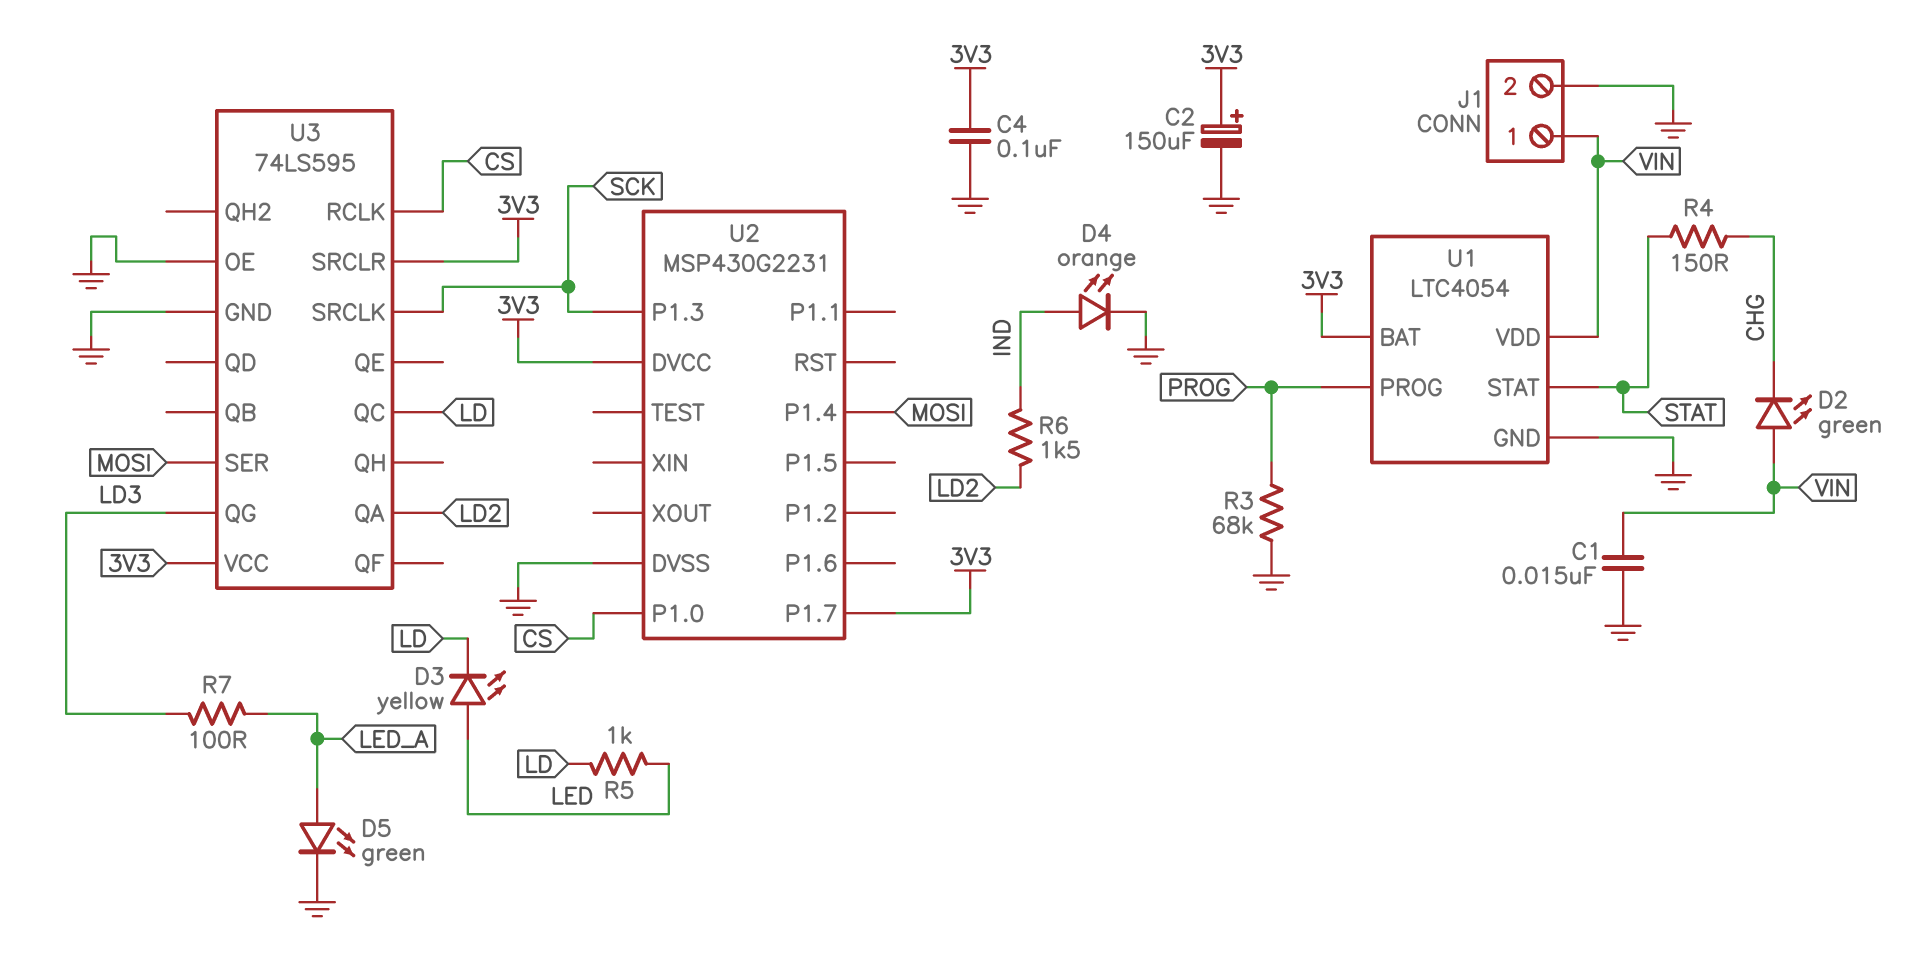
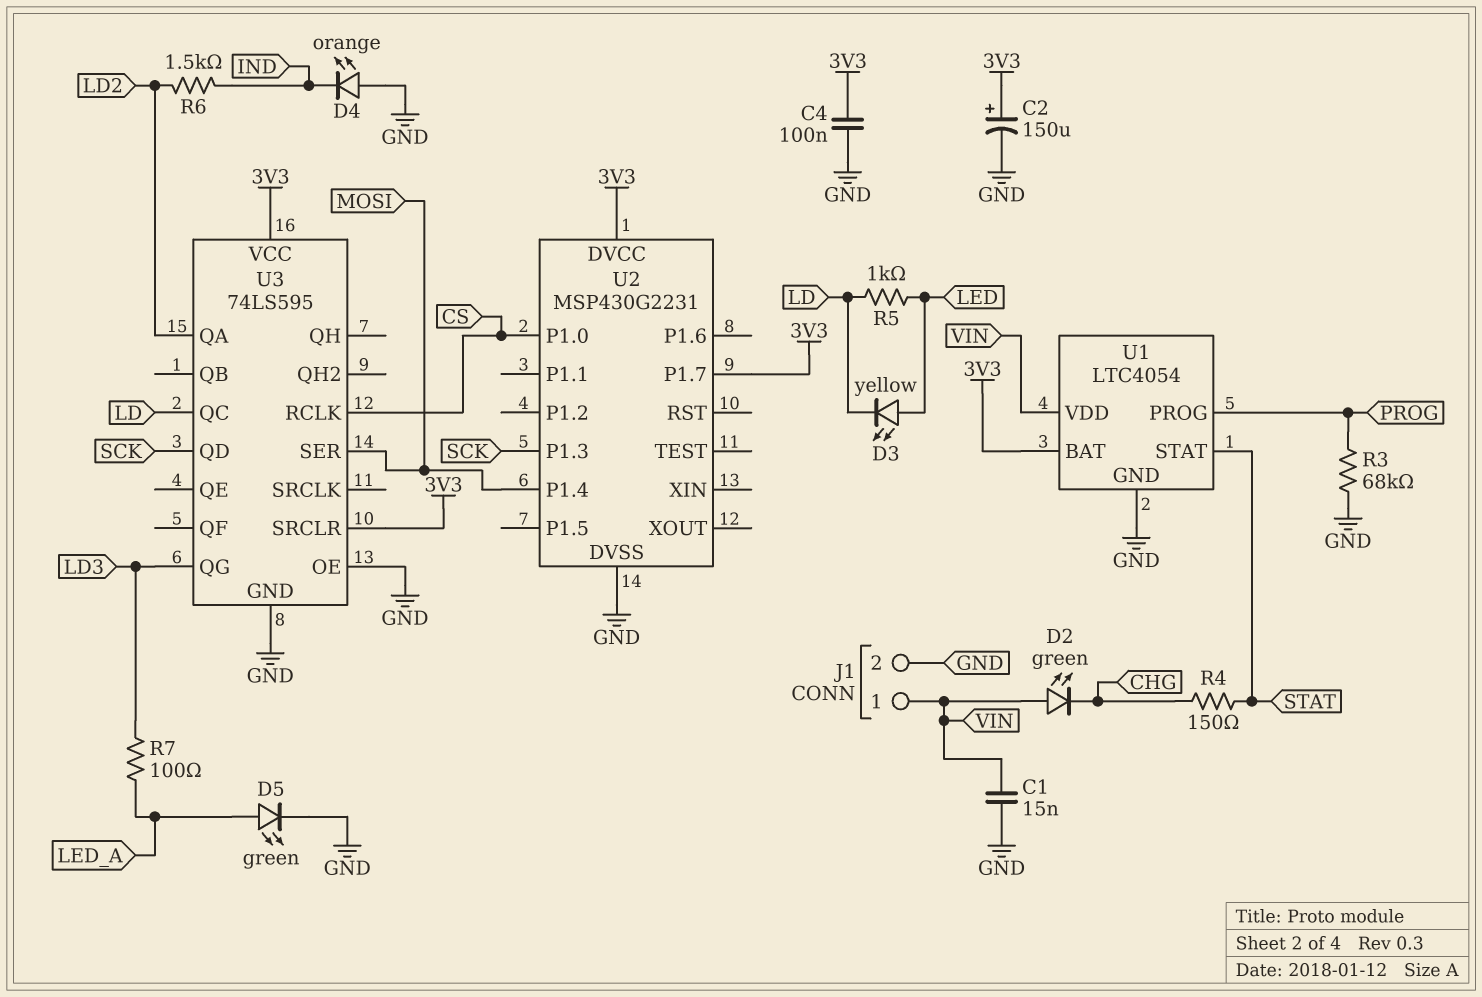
D4: LED orange (A IND, K GND) -> LED orange (A GND, K IND)
U3 pin QD: none -> SCK
U3 pin SRCLK: SCK -> none

